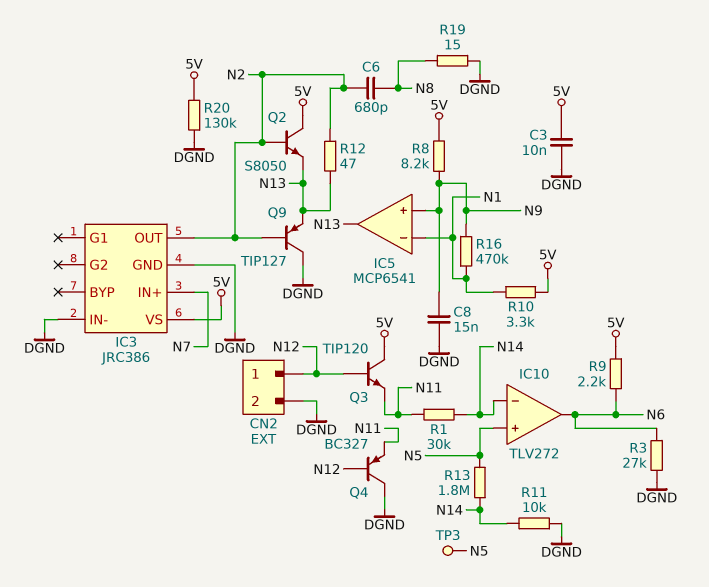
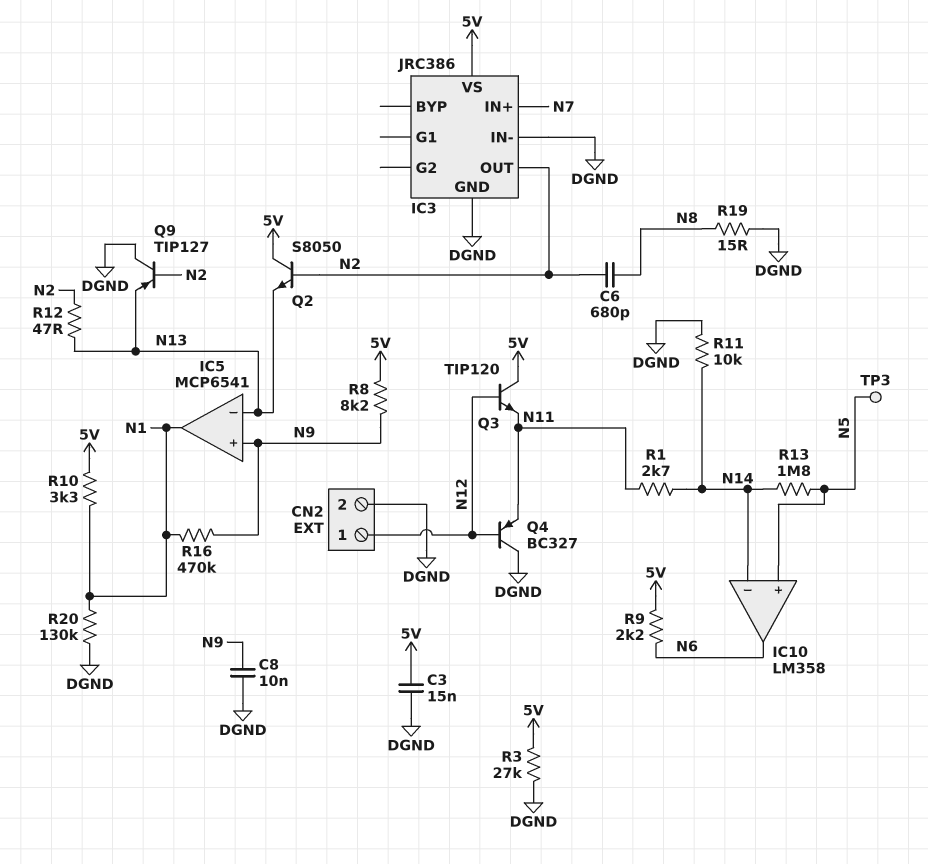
C3: 10nF (5V, DGND) -> 15nF (5V, DGND)
C8: 15nF (DGND, N9) -> 10nF (DGND, N9)
IC5 pin in-: N1 -> N13
IC5 pin out: N13 -> N1
IC10: TLV272 -> LM358
R1: 30k (N11, N14) -> 2.7k (N11, N14)
R3: 27k (DGND, N6) -> 27k (5V, DGND)
R20: 130k (5V, DGND) -> 130k (DGND, N1)

